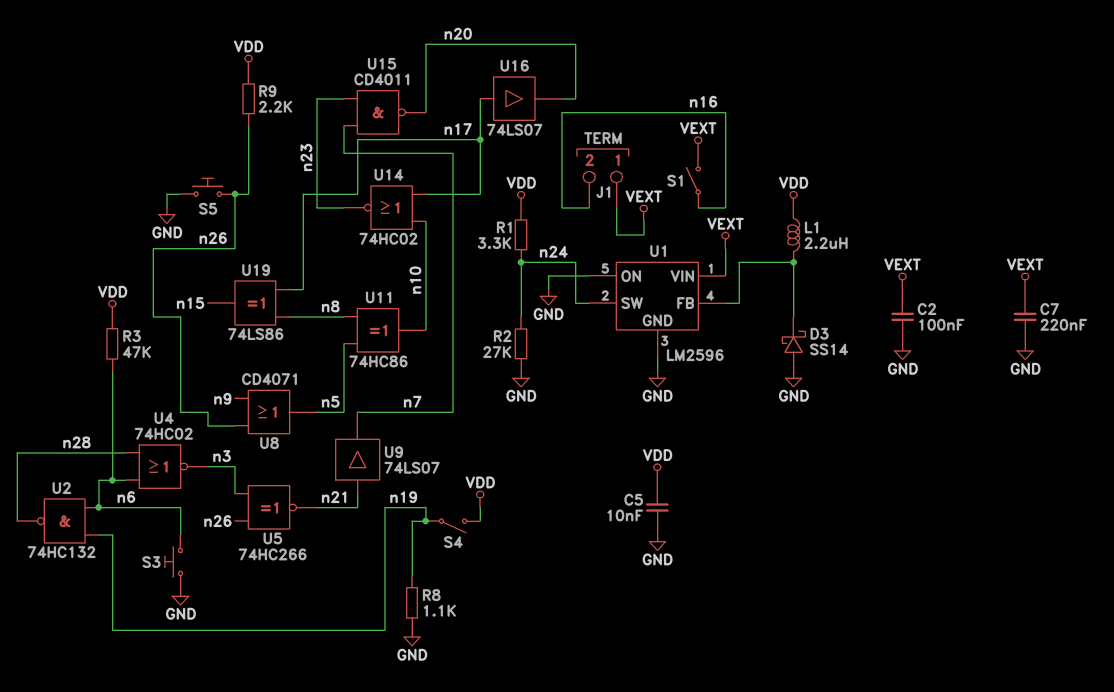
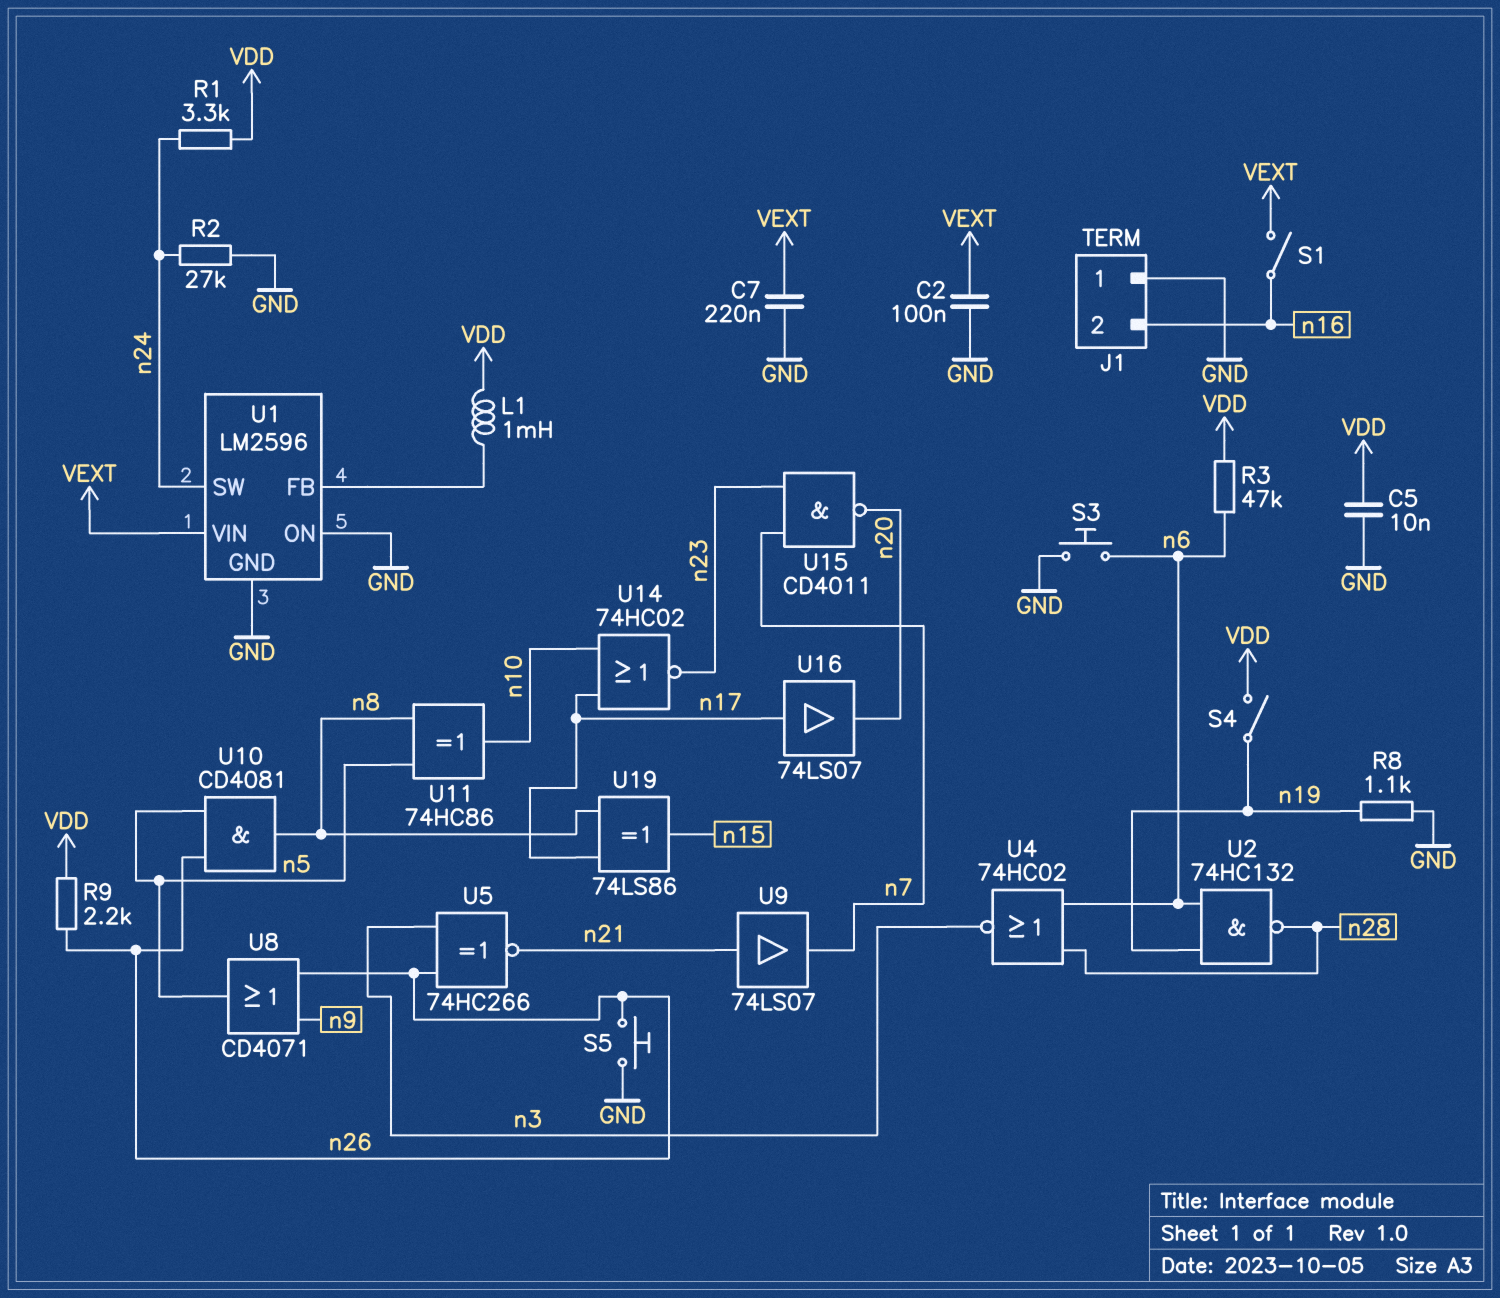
D3: schottky SS14 (A GND, K U1/FB) -> none
J1 pin 1: VEXT -> GND
L1: 2.2uH (U1/FB, VDD) -> 1mH (U1/FB, VDD)
U10: none -> AND CD4081 (in n5, in n26, out n8)

